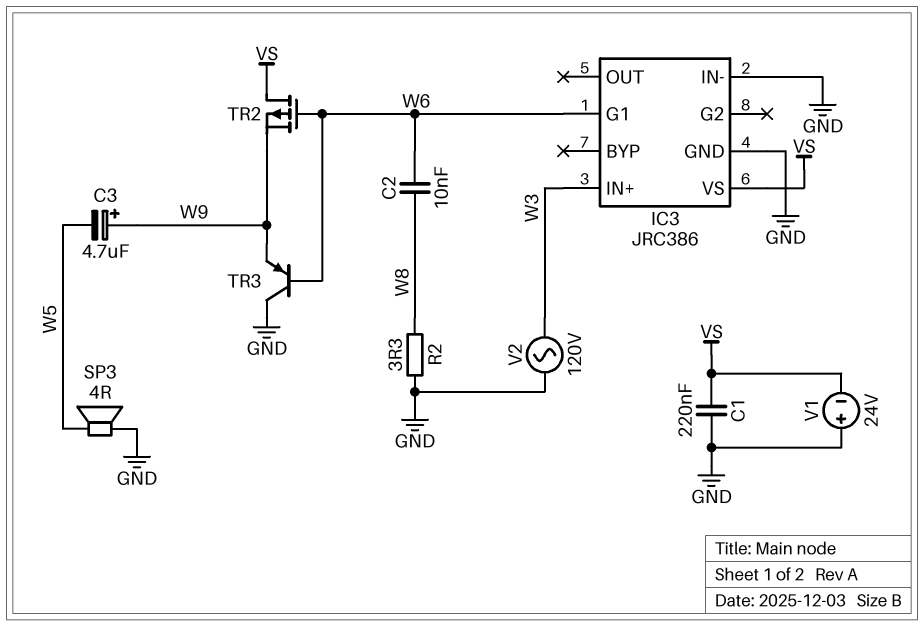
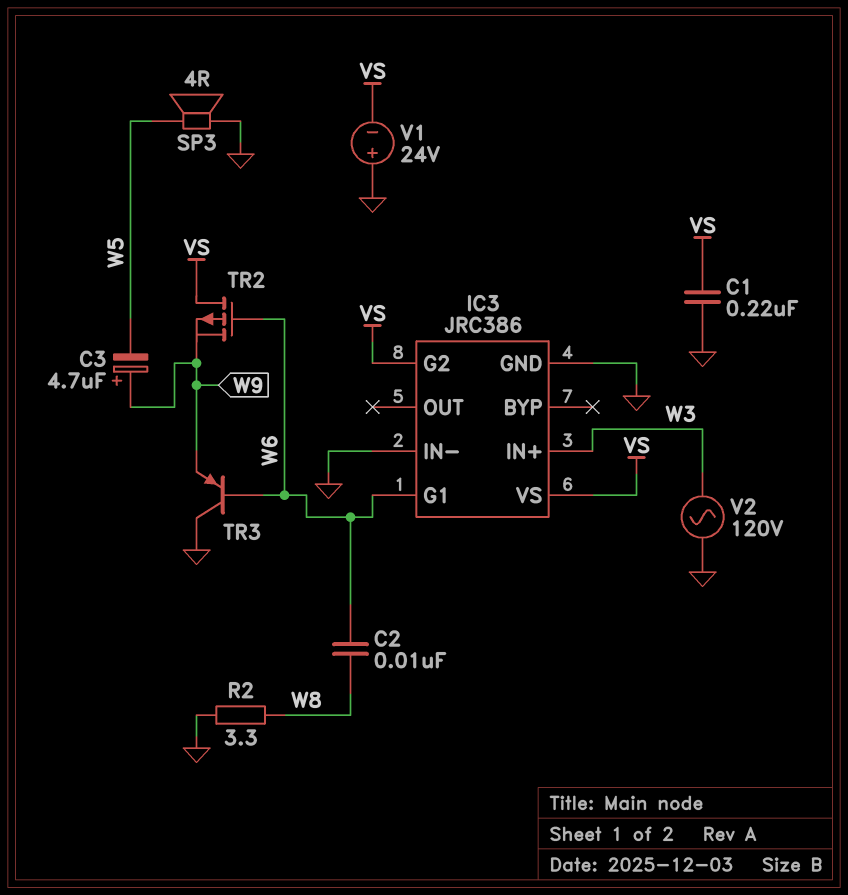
IC3 pin G2: none -> VS

